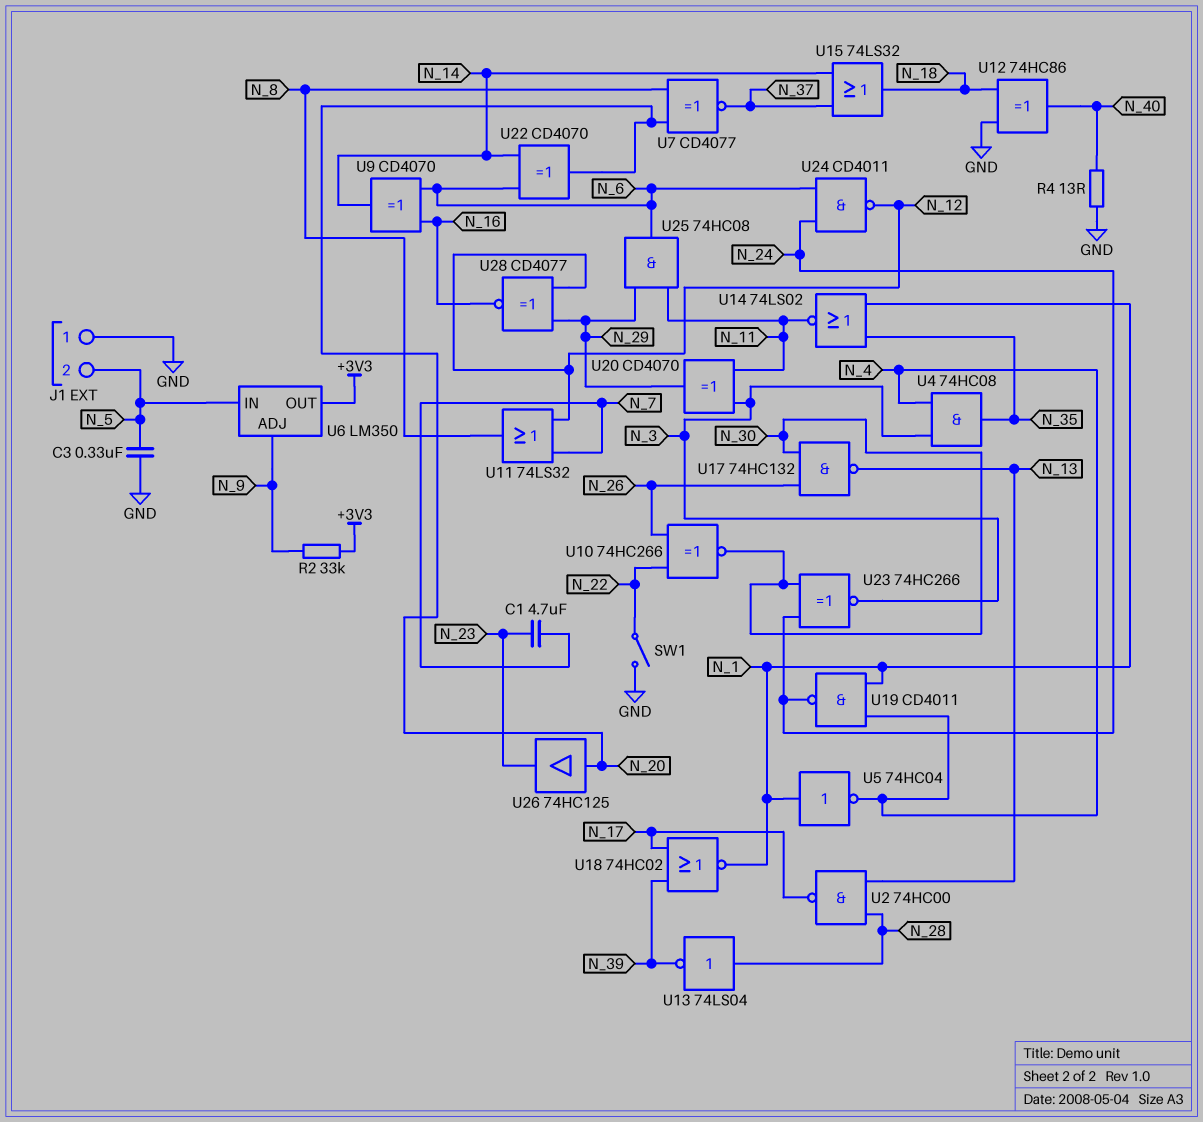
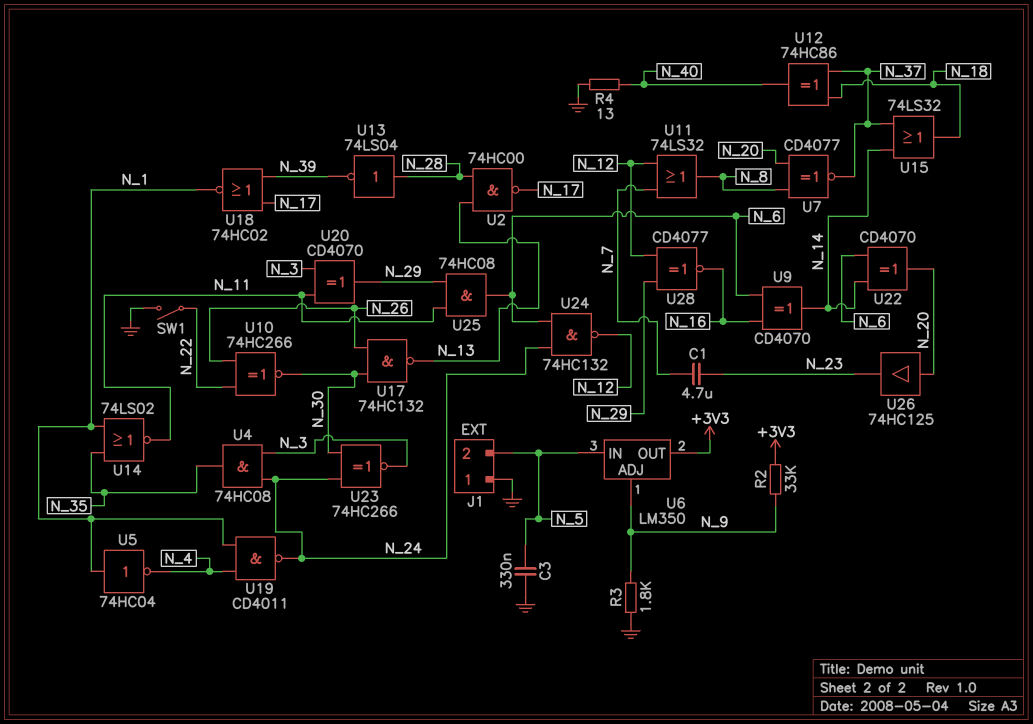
R3: none -> 1.8k (GND, N_9)
U4: AND 74HC08 (in N_3, in N_4, out N_35) -> AND 74HC08 (in N_3, in N_24, out N_35)
U12: XOR 74HC86 (in GND, in N_18, out N_40) -> XOR 74HC86 (in N_18, in N_37, out N_40)
U24: NAND CD4011 (in N_6, in N_24, out N_12) -> NAND 74HC132 (in N_6, in N_24, out N_12)

